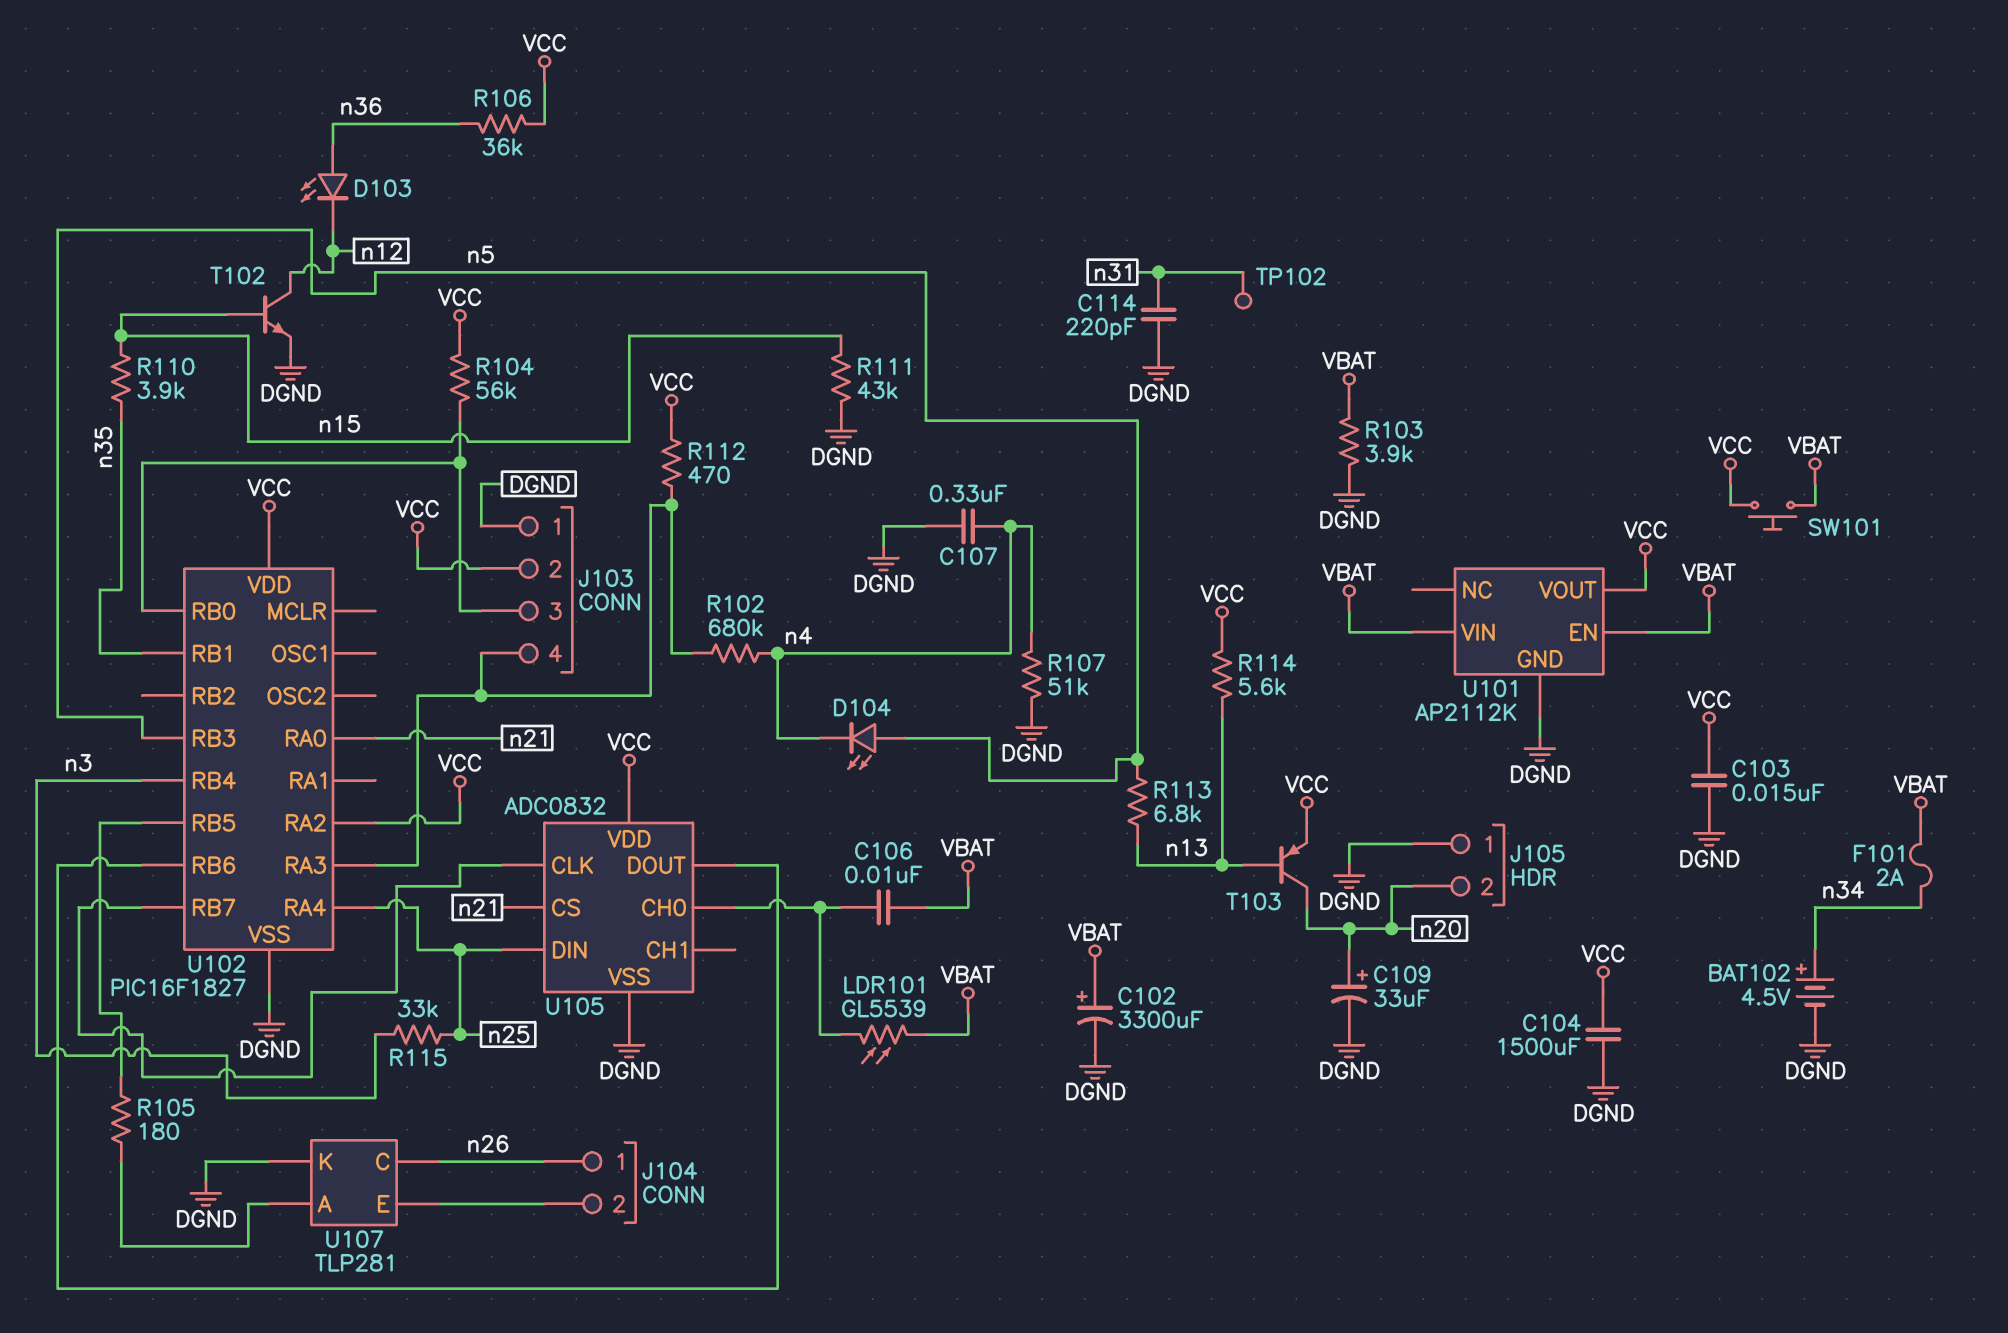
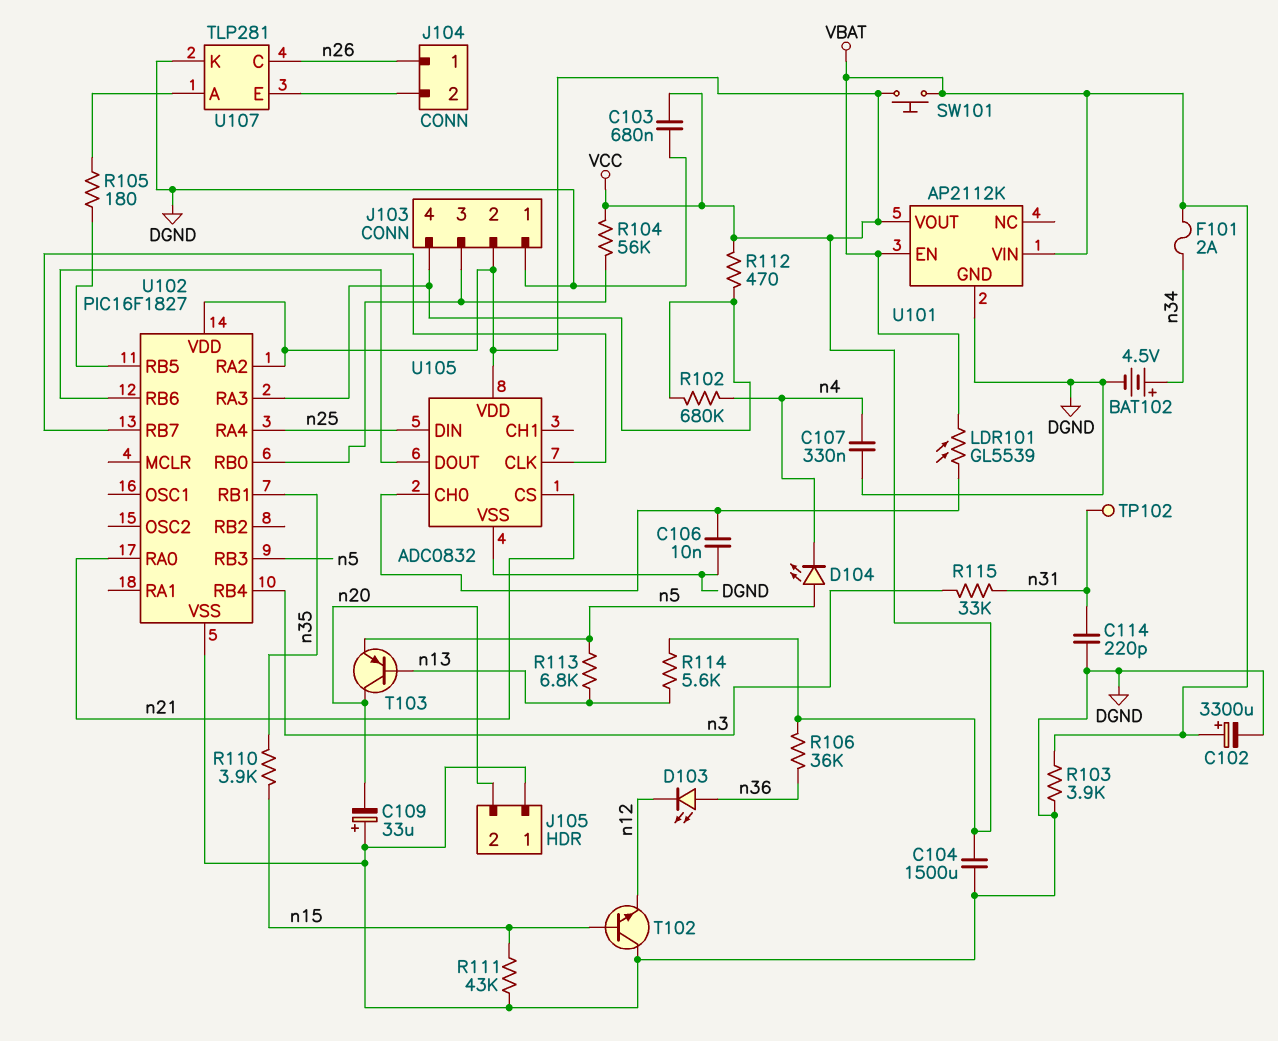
C103: 15nF (DGND, VCC) -> 680nF (DGND, VCC)
C106: 10nF (U105/CH0, VBAT) -> 10nF (DGND, U105/CH0)
C109: 33uF (plus n20, minus DGND) -> 33uF (plus DGND, minus n20)
R107: 51k (DGND, n4) -> none
R115: 33k (n3, n25) -> 33k (n3, n31)
T102: NPN (B n15, C n12, E DGND) -> NPN (B n15, C DGND, E n12)
T103: PNP (B n13, C n20, E VCC) -> PNP (B n13, C n20, E n5)

